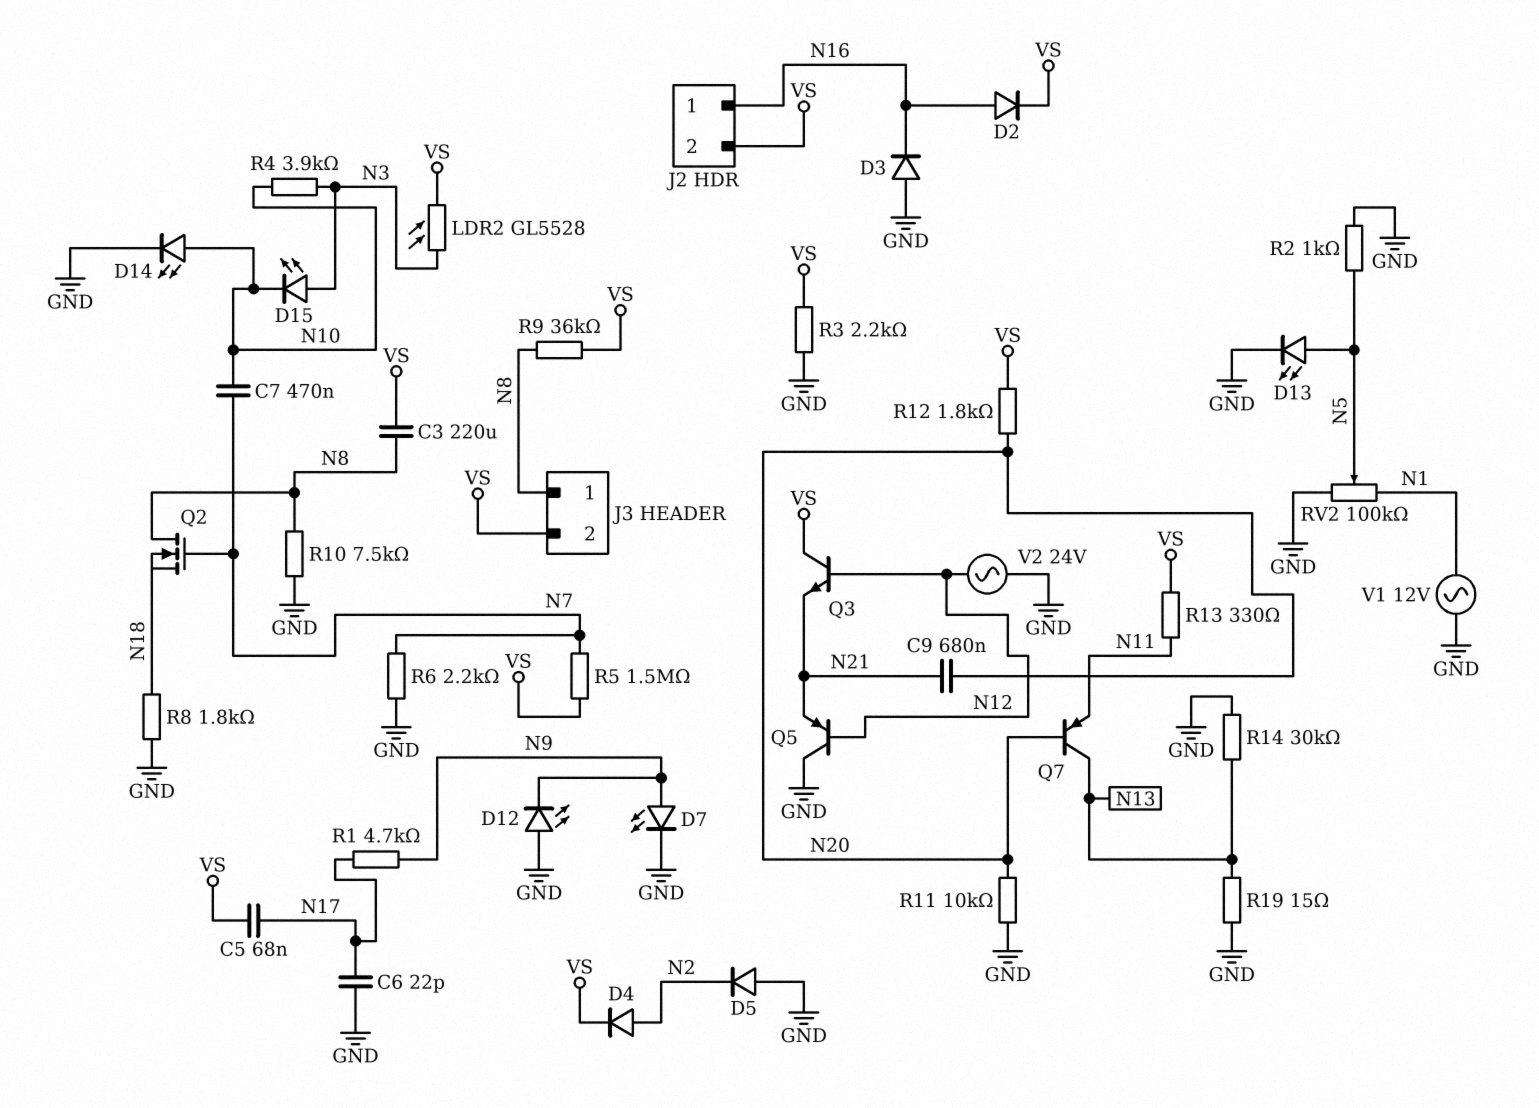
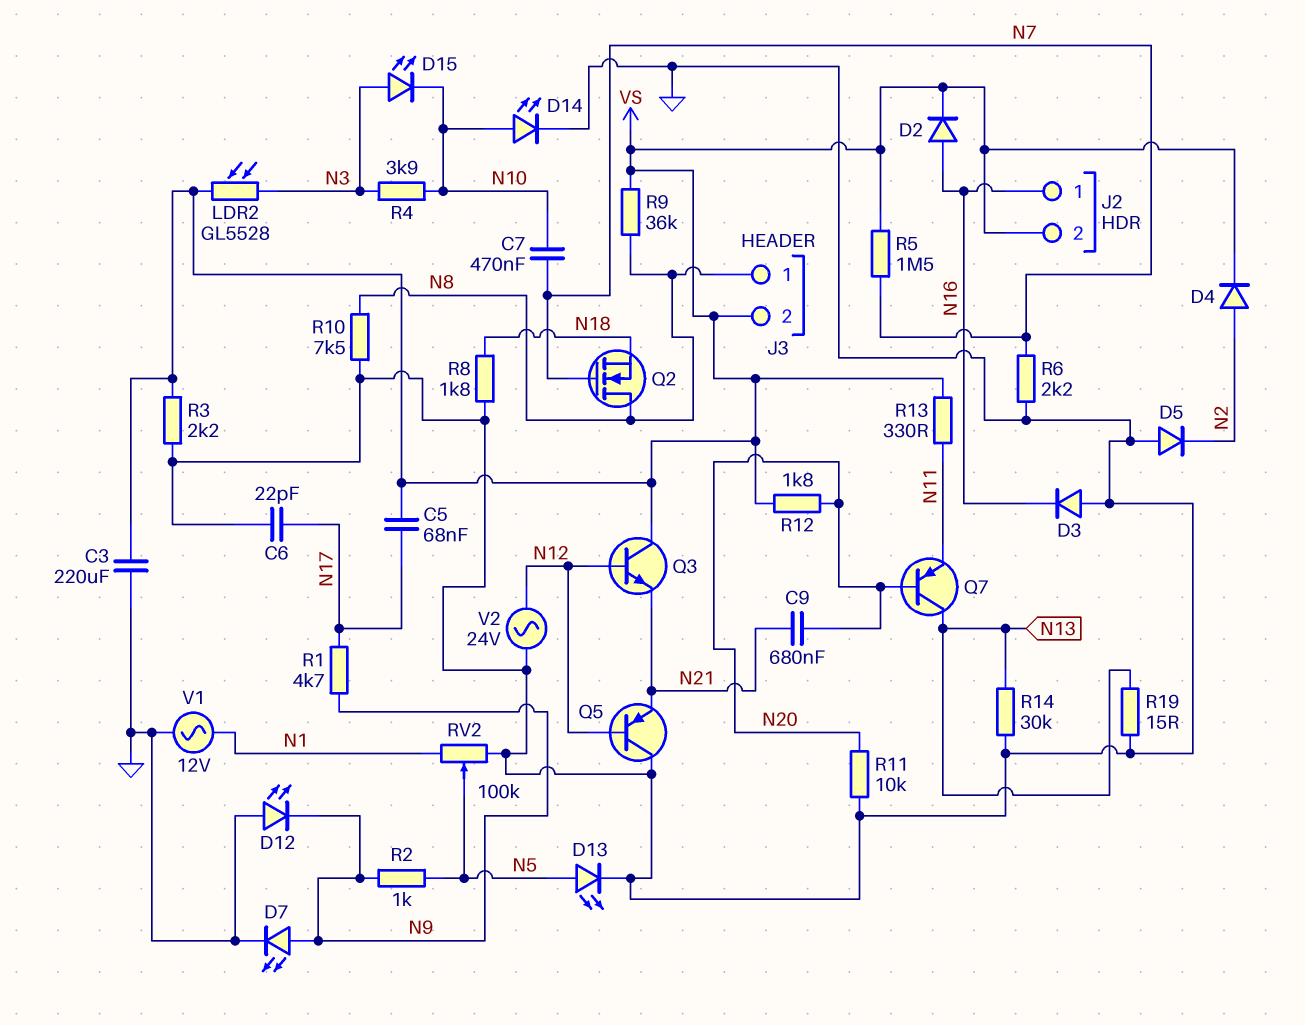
C3: 220uF (N8, VS) -> 220uF (GND, VS)
R2: 1k (GND, N5) -> 1k (N5, N9)

